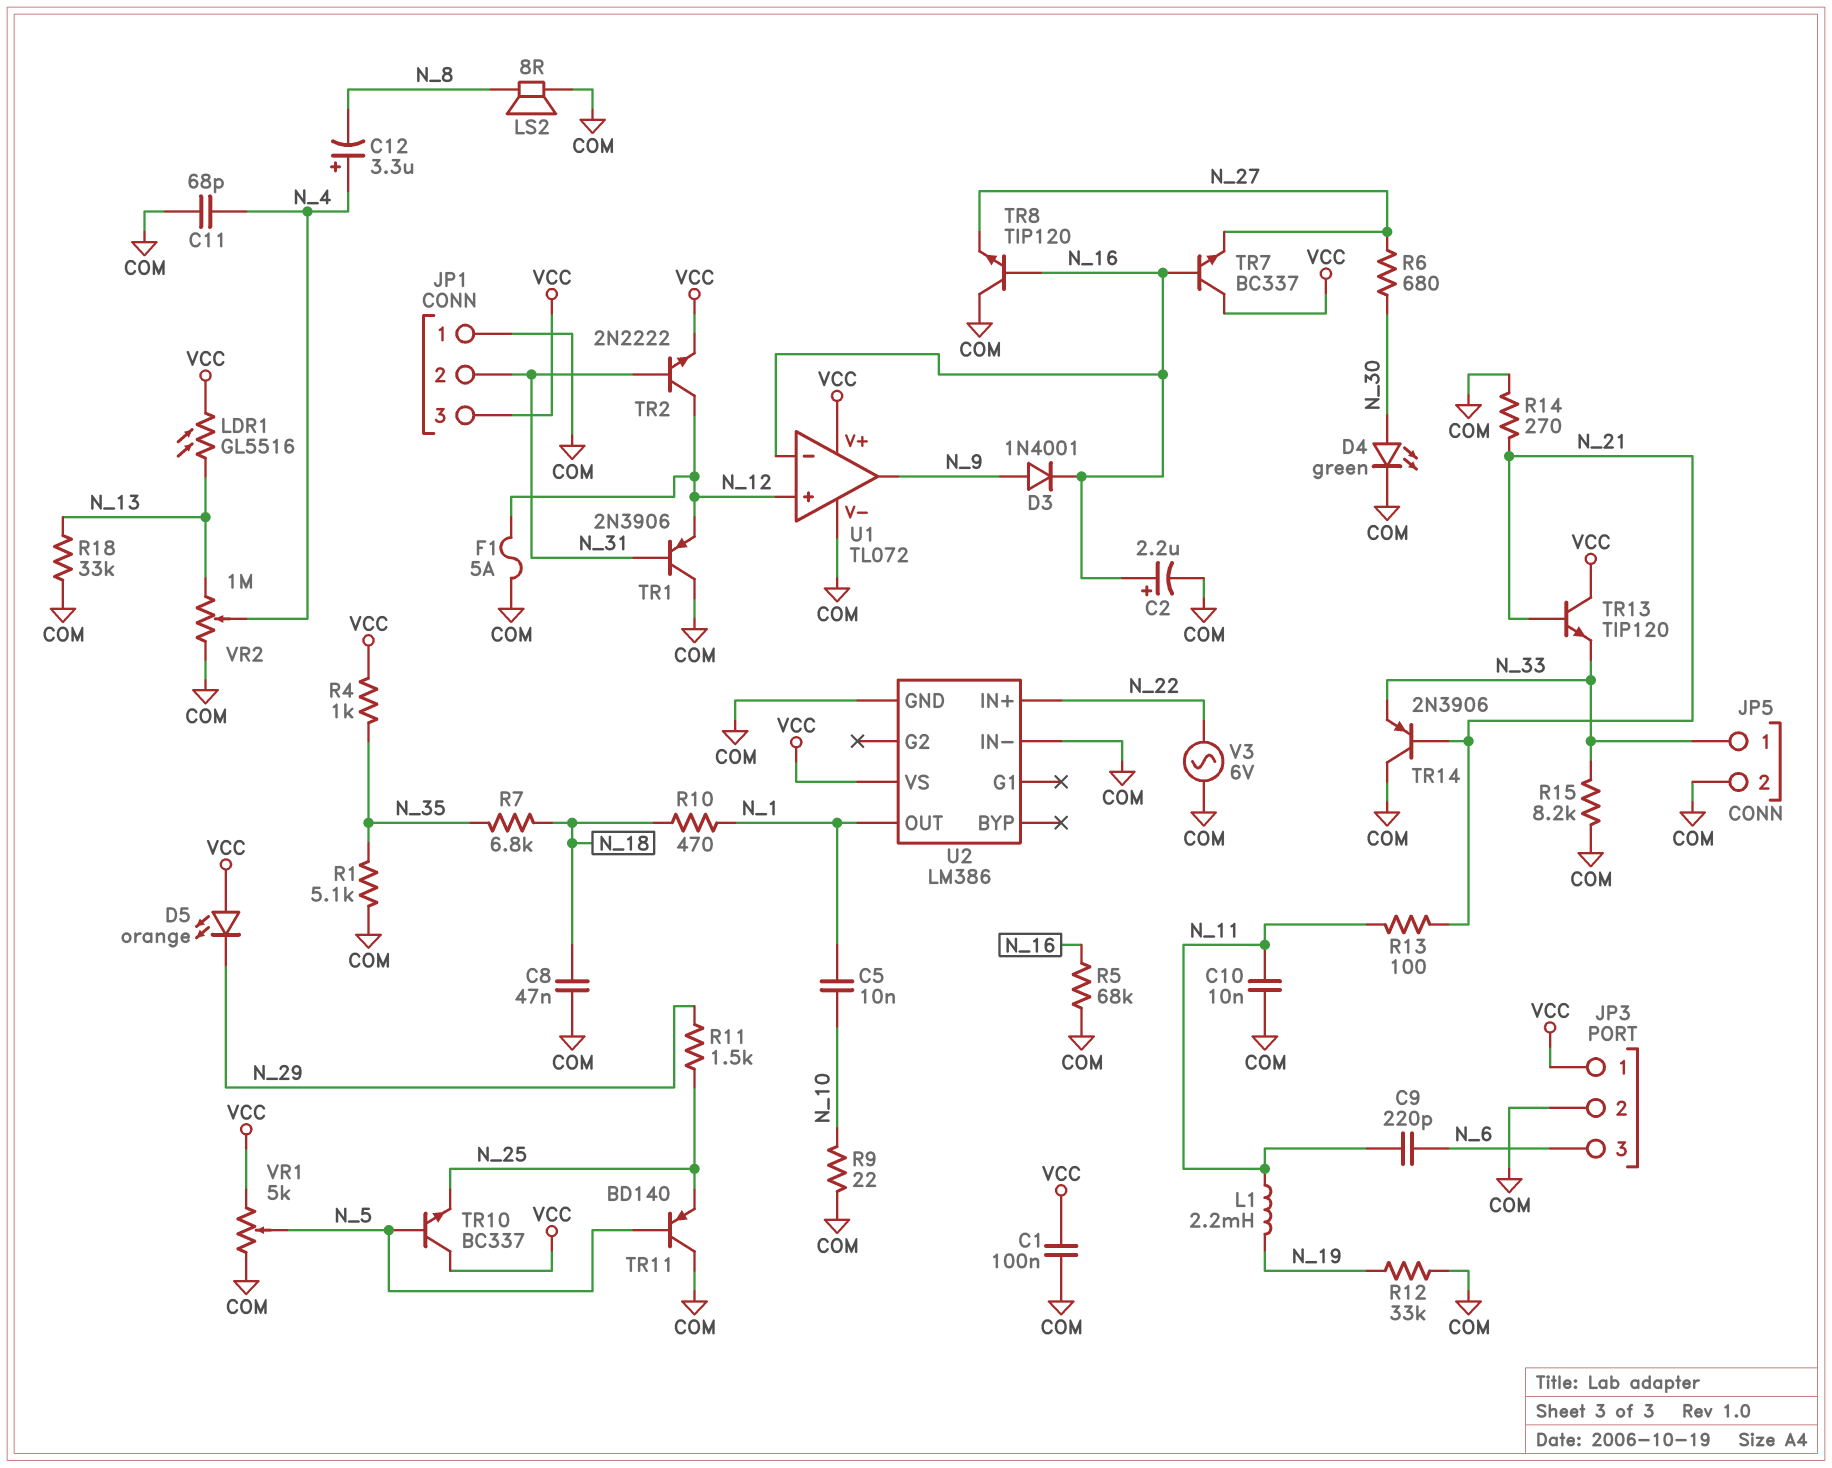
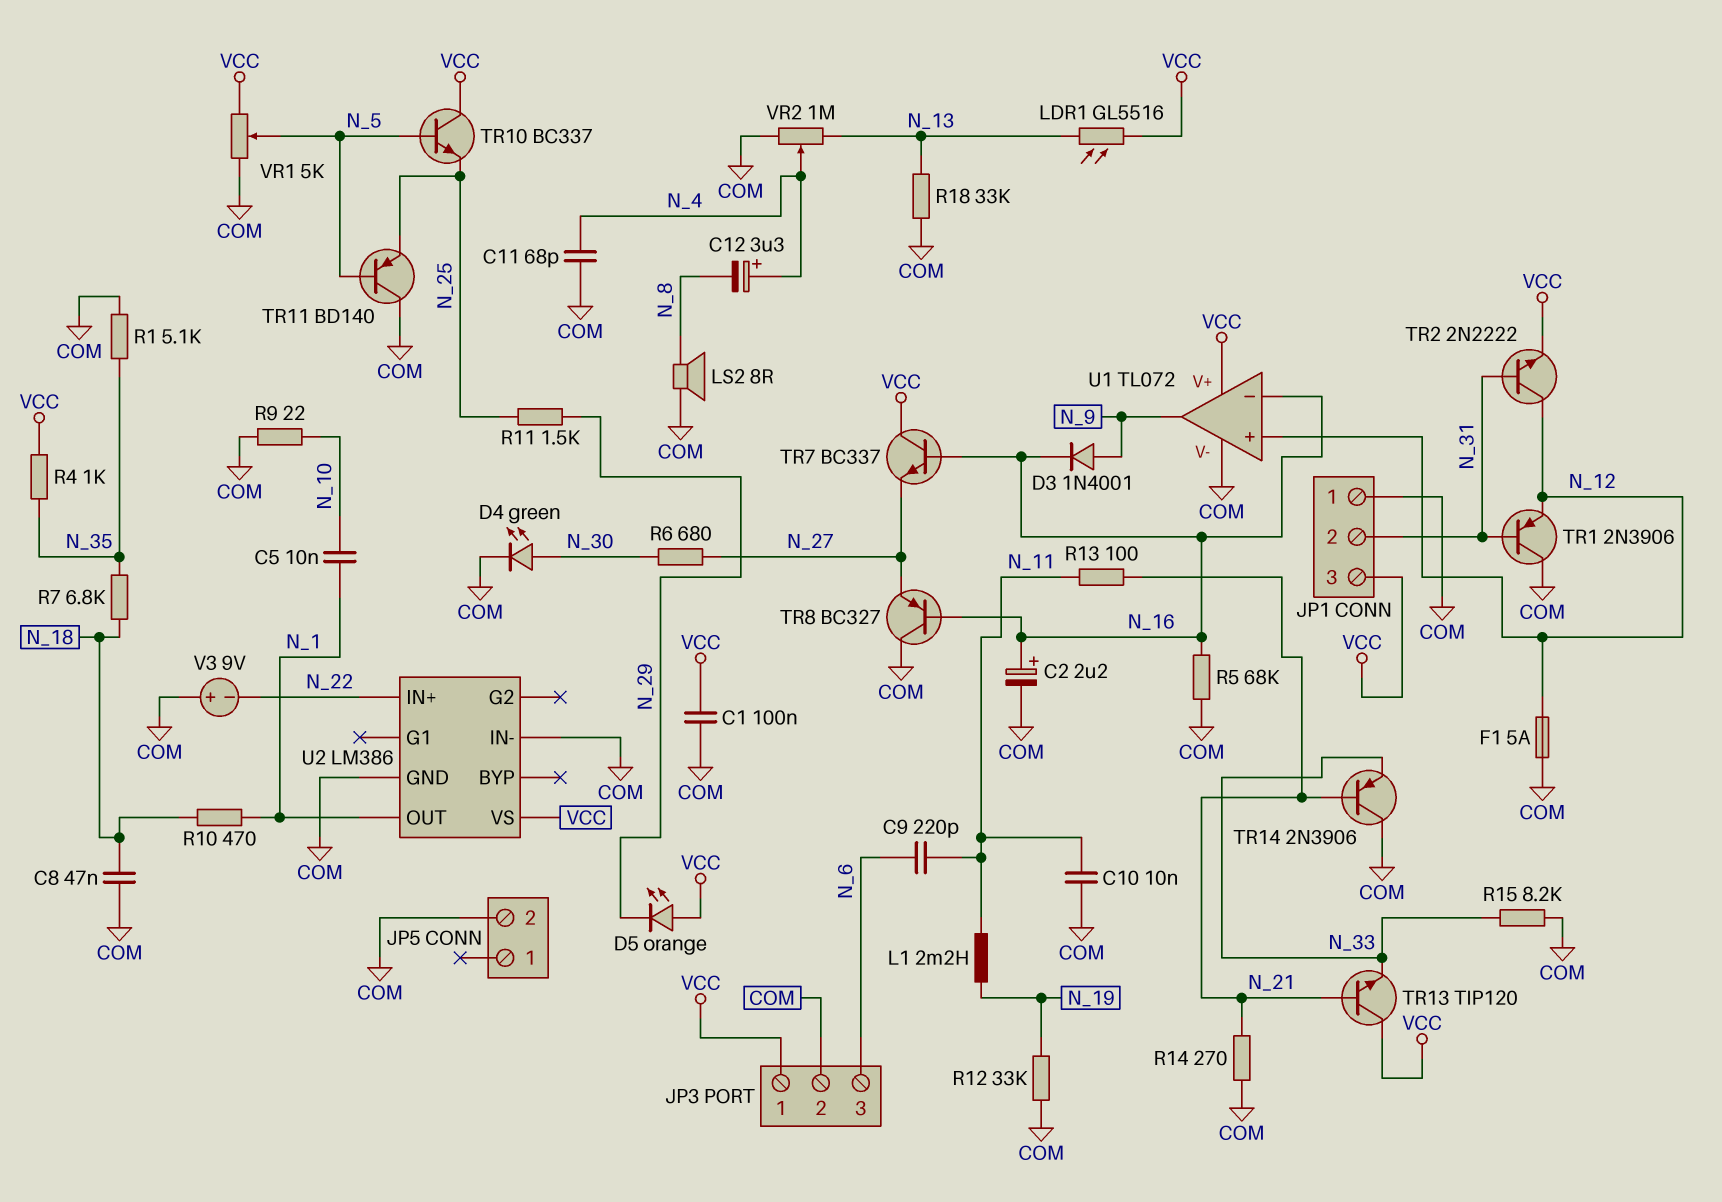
JP5 pin 1: N_33 -> none
TR8: NPN TIP120 (B N_16, C COM, E N_27) -> PNP BC327 (B N_16, C COM, E N_27)
V3: AC 6V (COM, N_22) -> 9V (plus COM, minus N_22)

